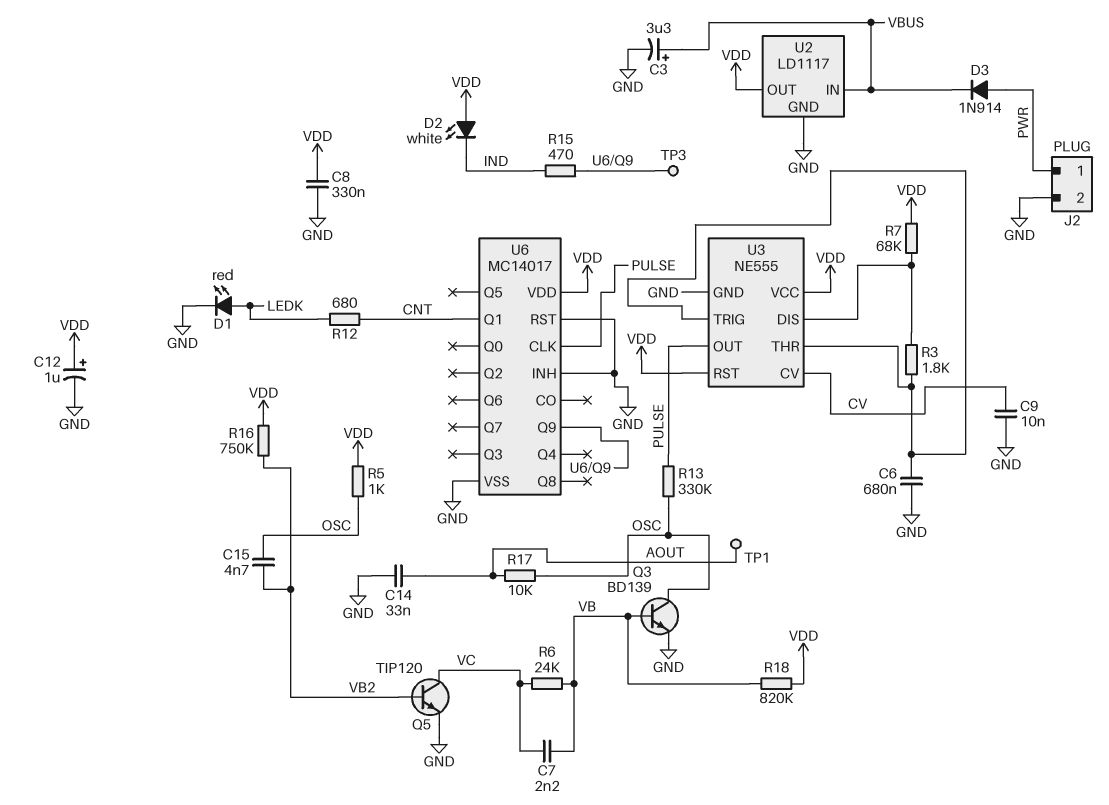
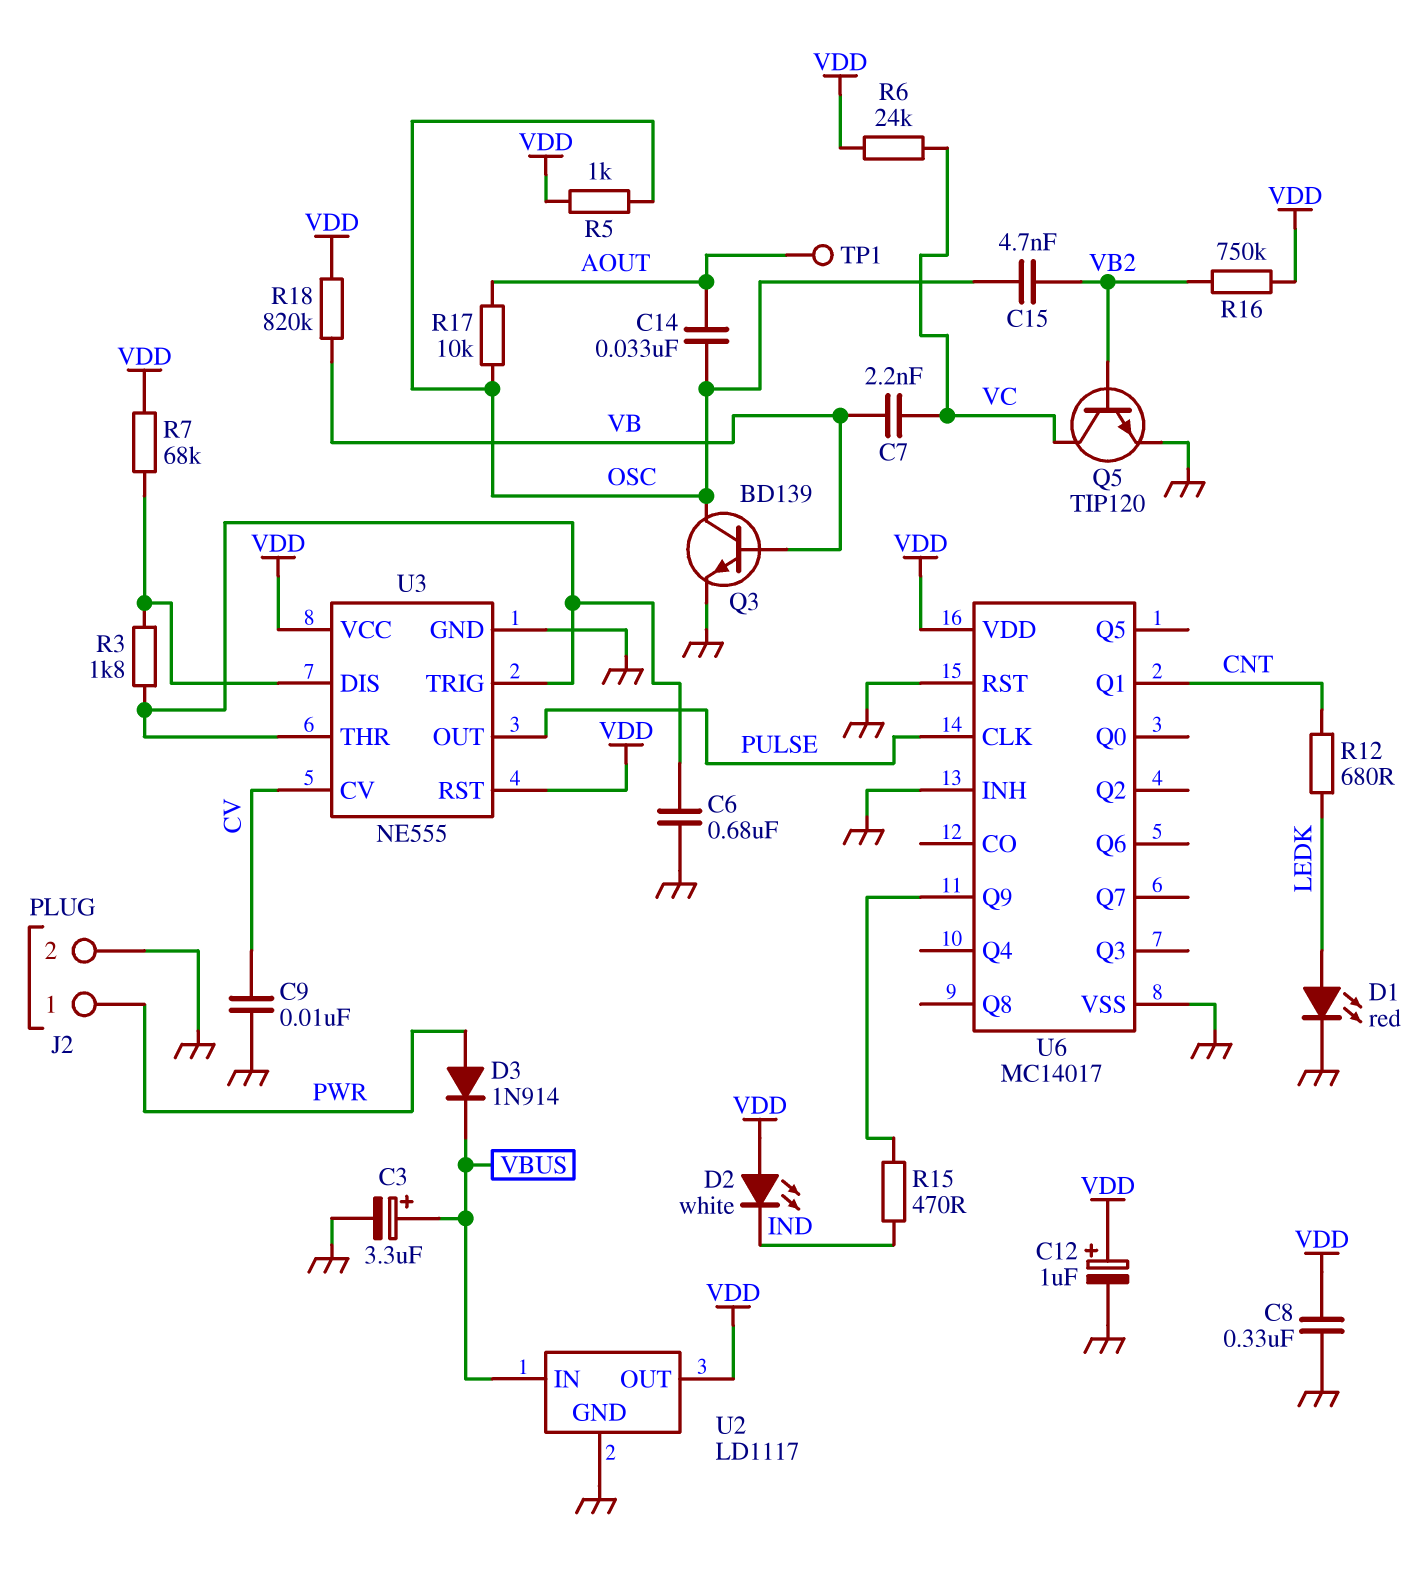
C14: 33nF (AOUT, GND) -> 33nF (AOUT, OSC)
R6: 24k (VB, VC) -> 24k (VC, VDD)
R13: 330k (OSC, PULSE) -> none
TP3: test point (U6/Q9) -> none

